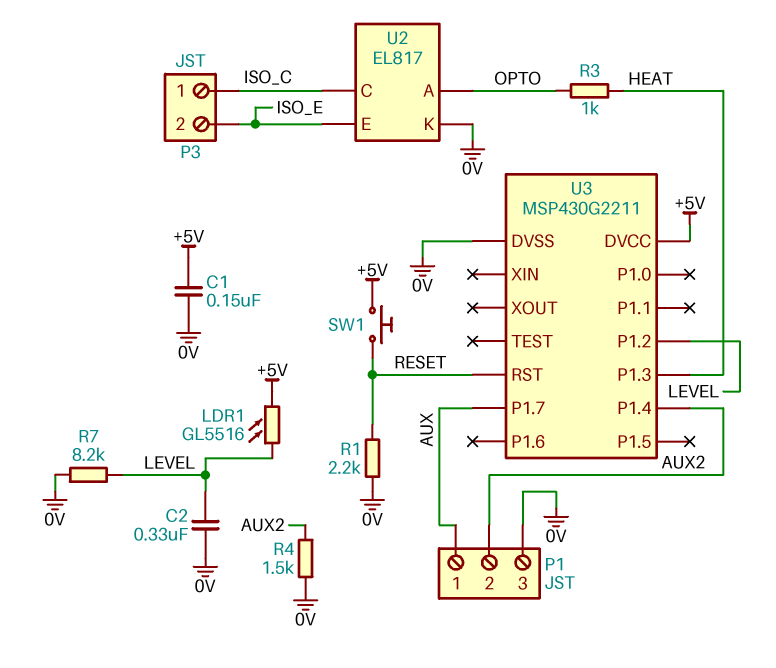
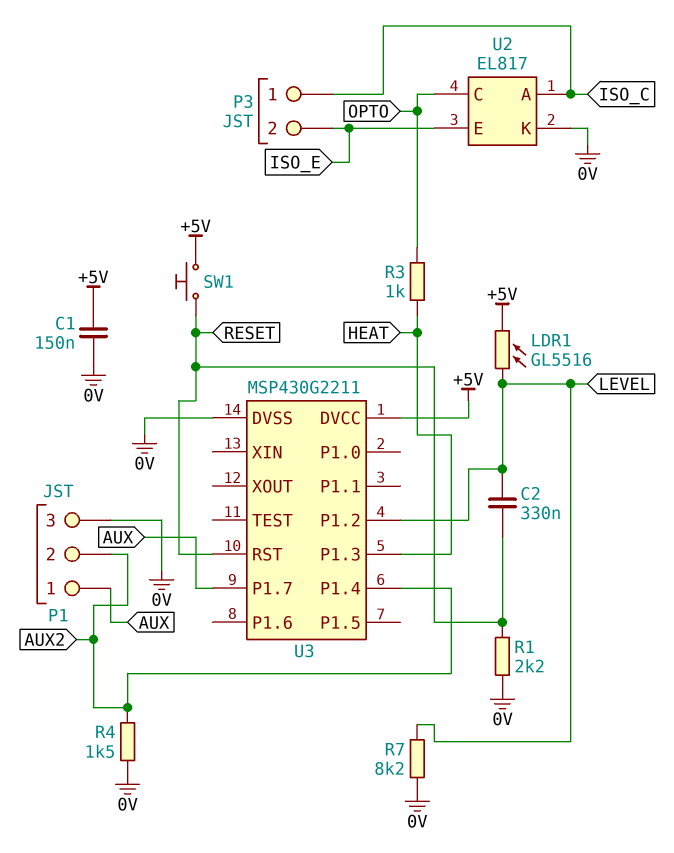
C2: 330nF (0V, LEVEL) -> 330nF (LEVEL, RESET)
U2 pin A: OPTO -> ISO_C
U2 pin C: ISO_C -> OPTO

